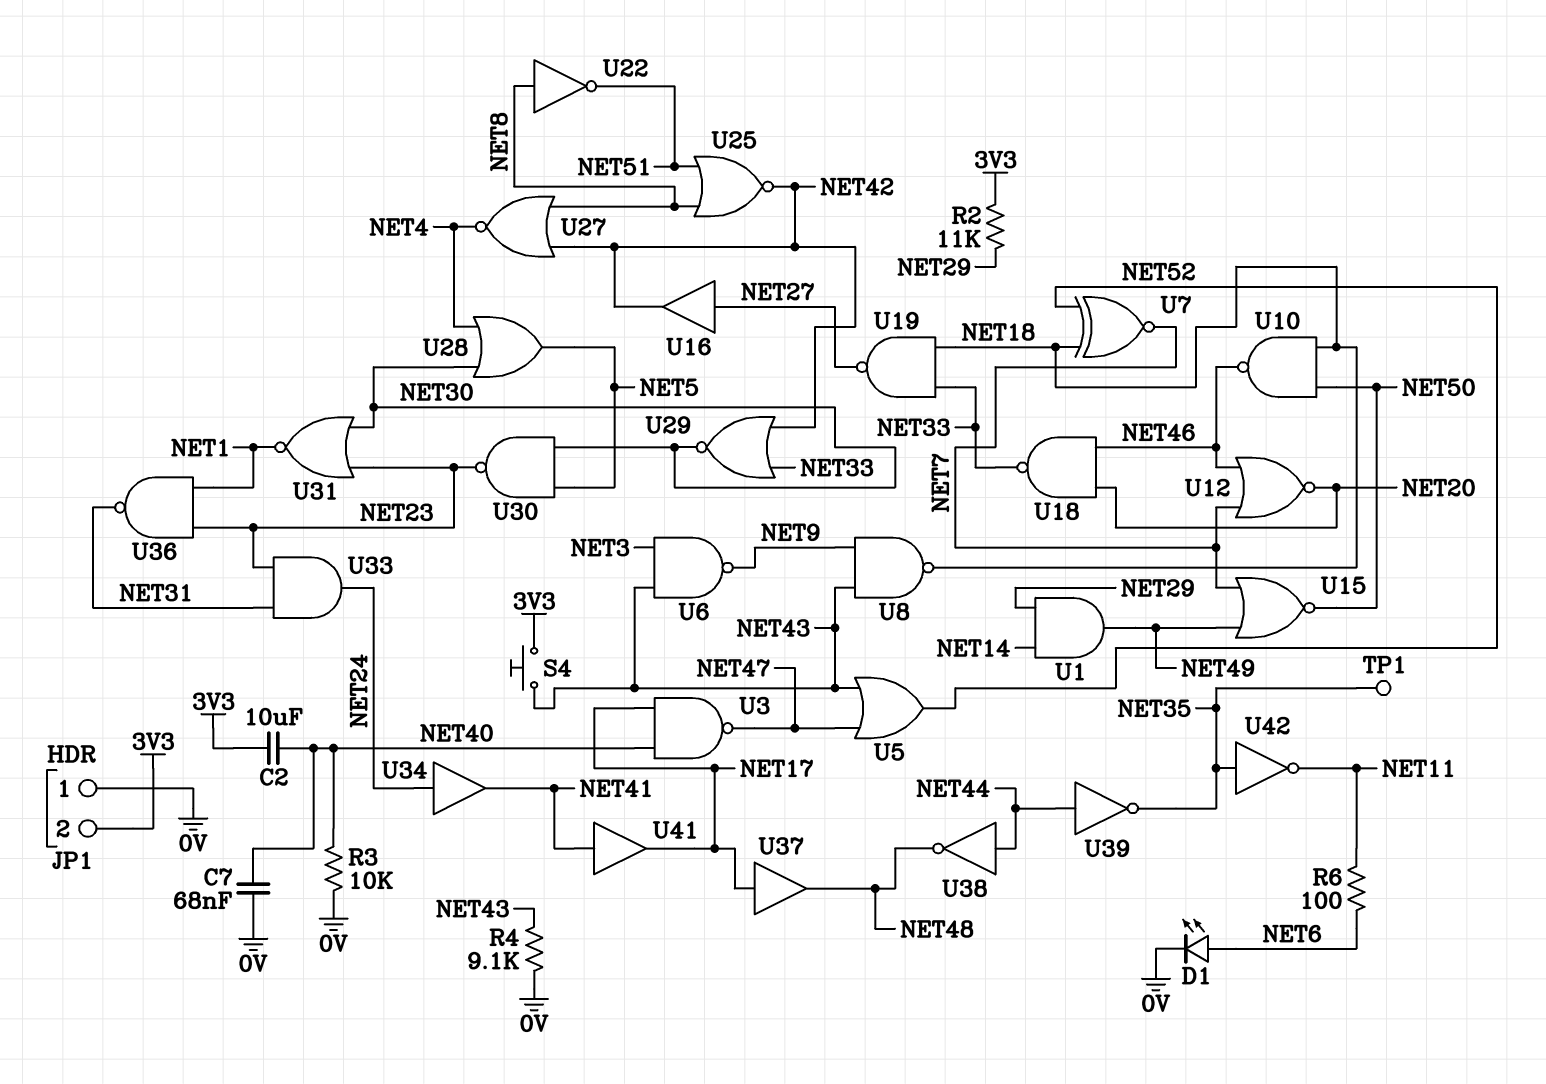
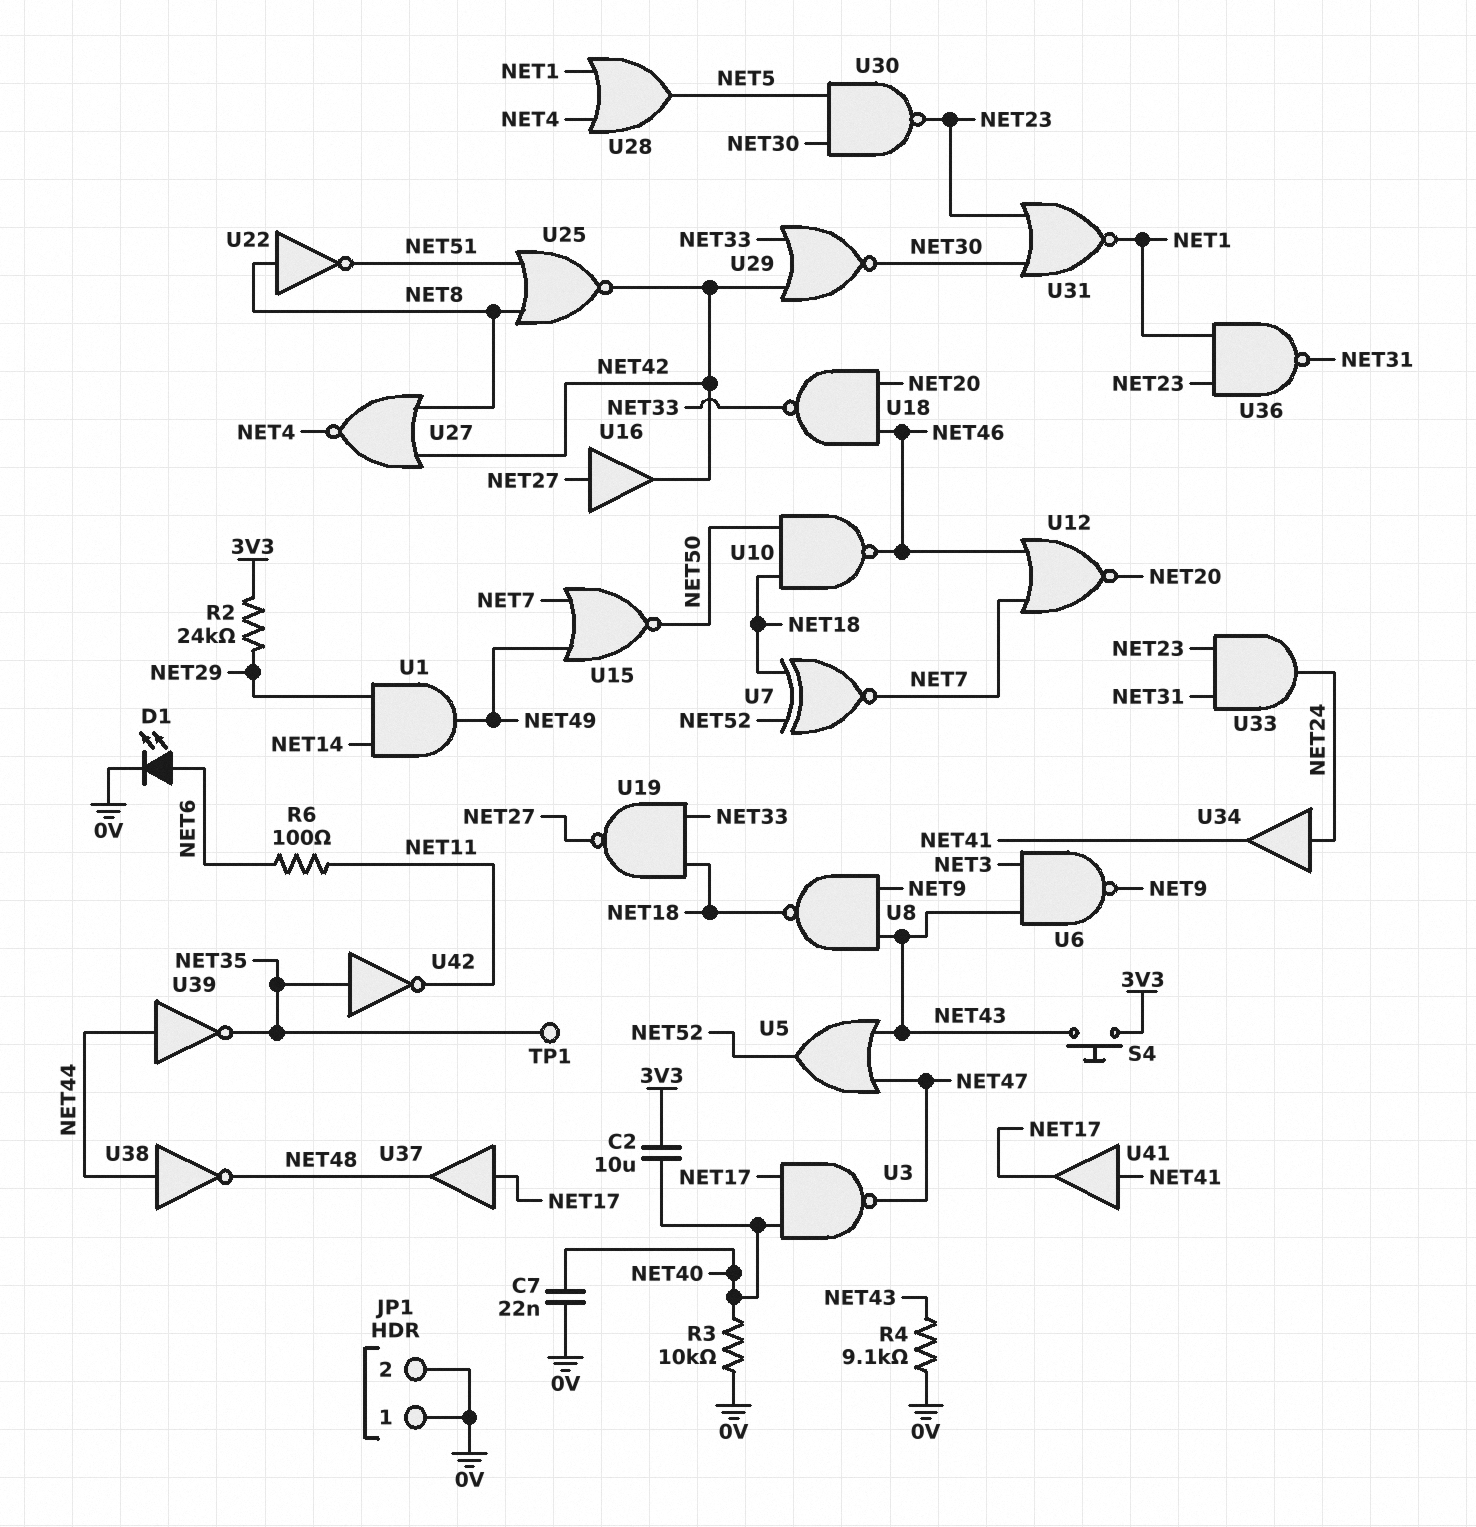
C7: 68nF (0V, NET40) -> 22nF (0V, NET40)
JP1 pin 2: 3V3 -> 0V
R2: 11k (3V3, NET29) -> 24k (3V3, NET29)
U28: OR (in NET4, in NET30, out NET5) -> OR (in NET1, in NET4, out NET5)

